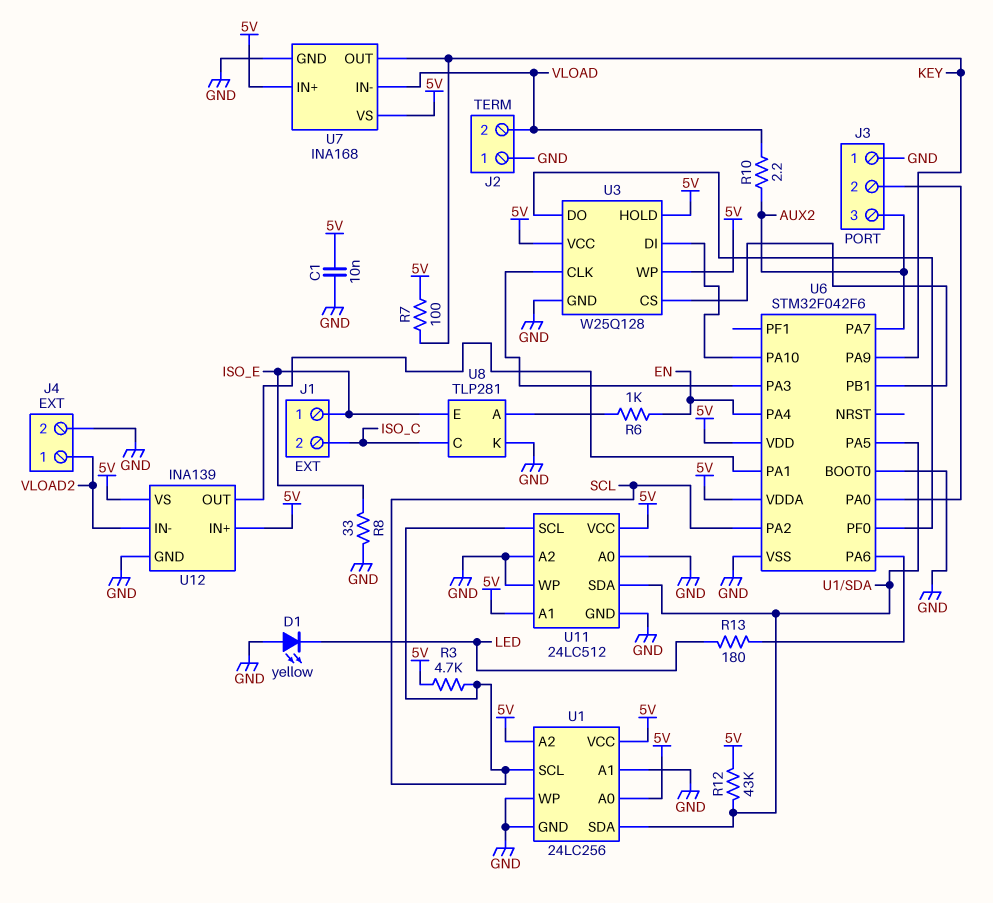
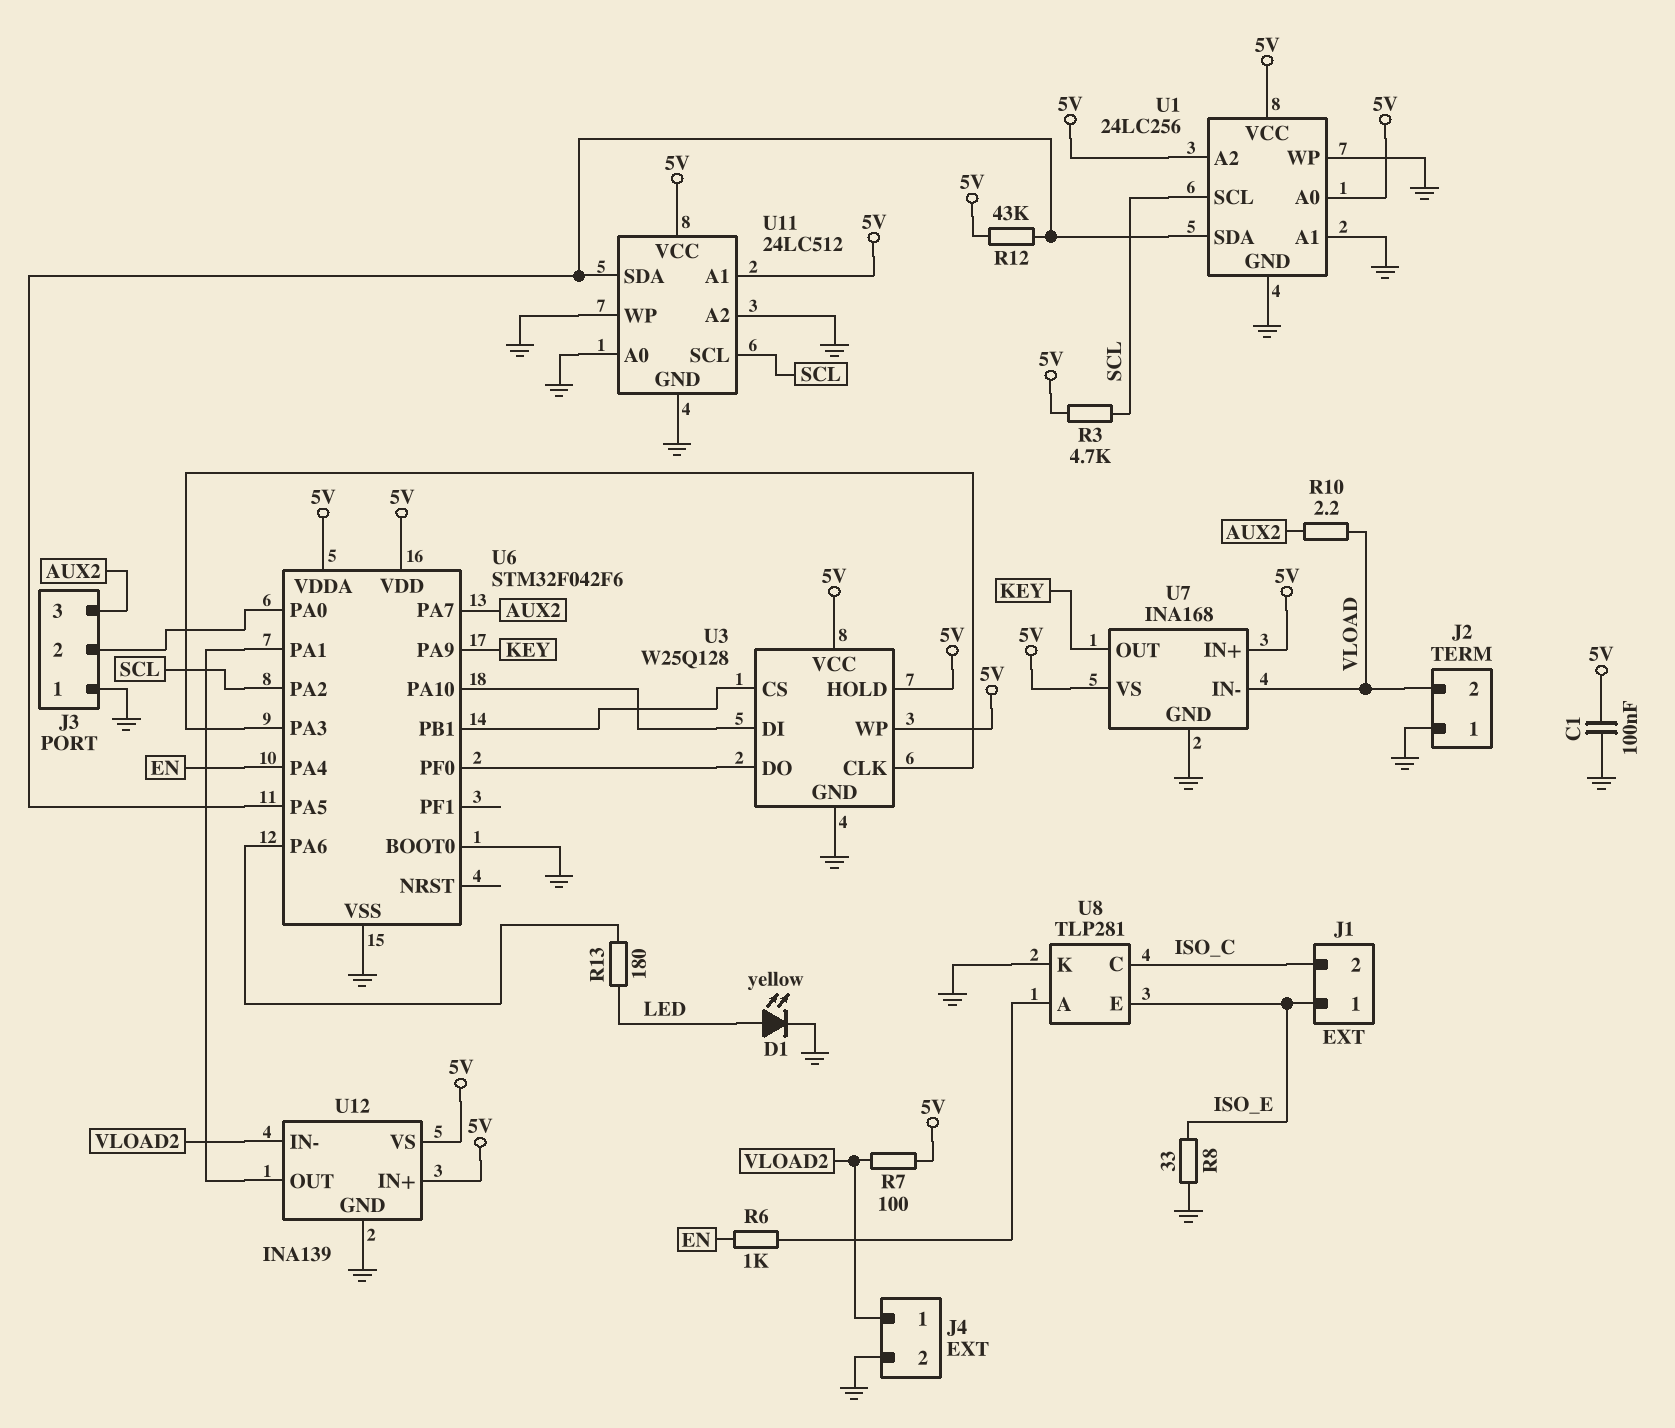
C1: 10nF (5V, GND) -> 100nF (5V, GND)
D1: LED yellow (A GND, K LED) -> LED yellow (A LED, K GND)
R7: 100 (5V, KEY) -> 100 (5V, VLOAD2)

